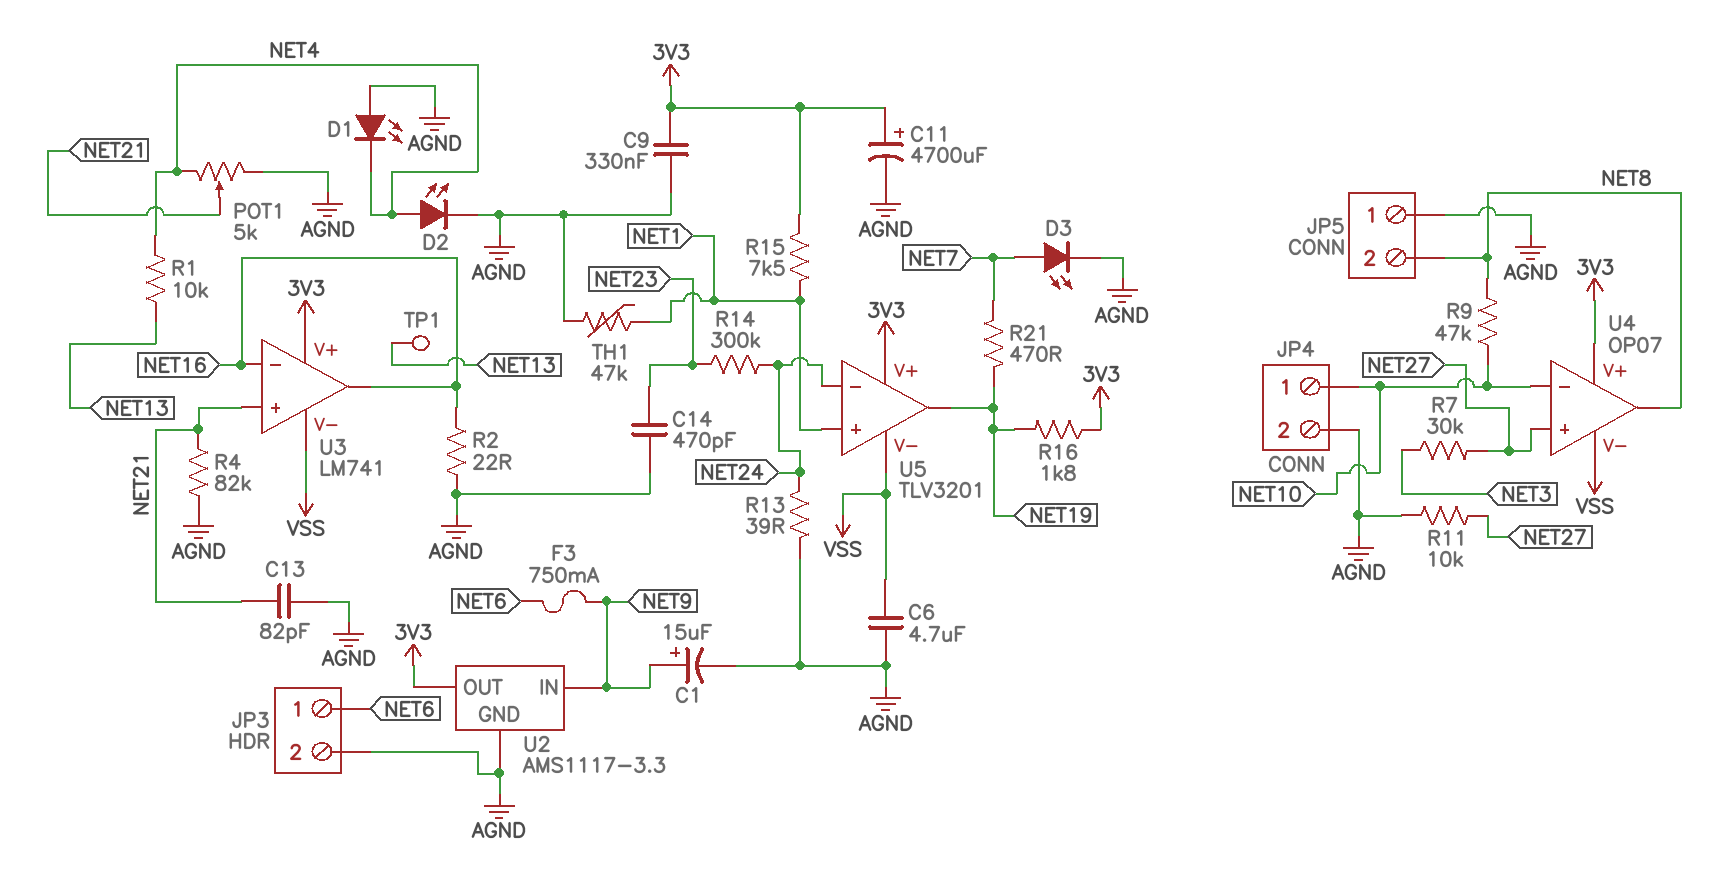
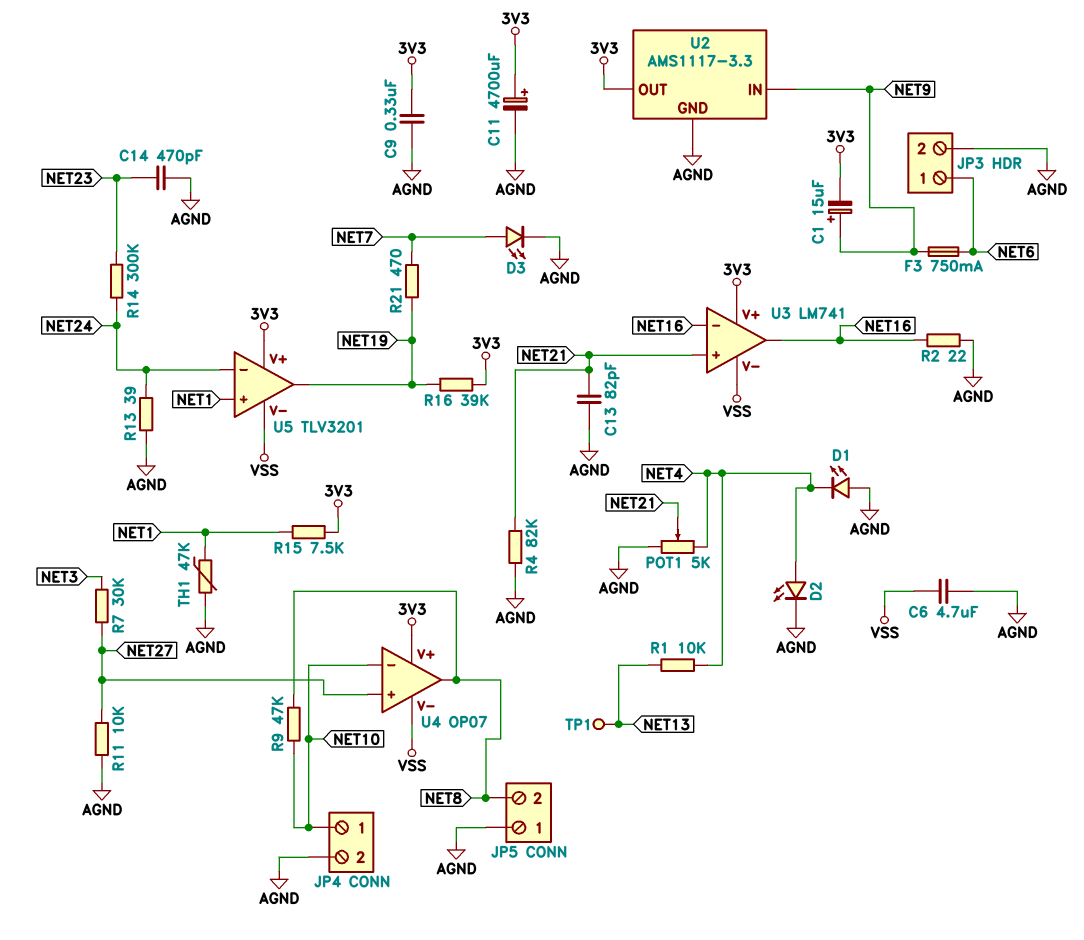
C1: 15uF (plus NET9, minus AGND) -> 15uF (plus NET9, minus 3V3)
R16: 1.8k (3V3, NET19) -> 39k (3V3, NET19)

